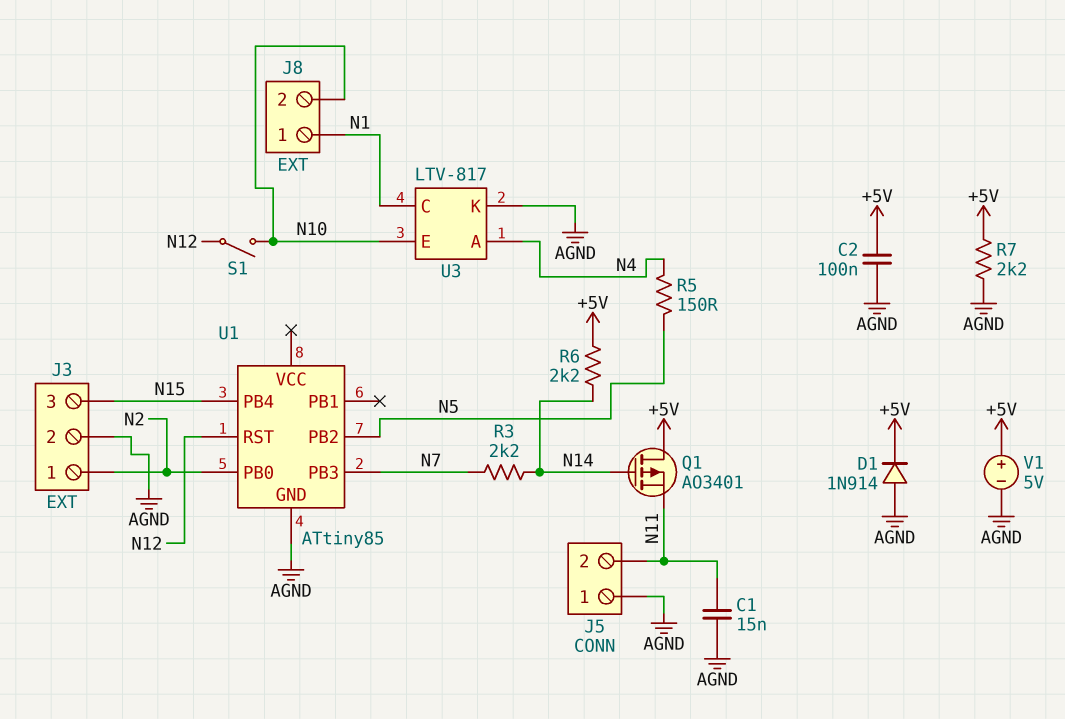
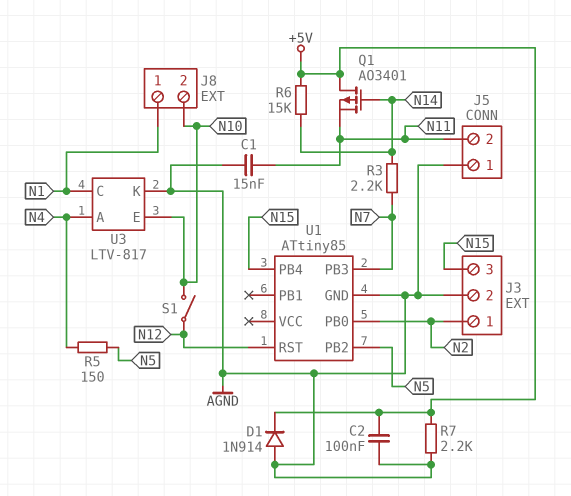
R6: 2.2k (+5V, N14) -> 15k (+5V, N14)
V1: 5V (plus +5V, minus AGND) -> none

